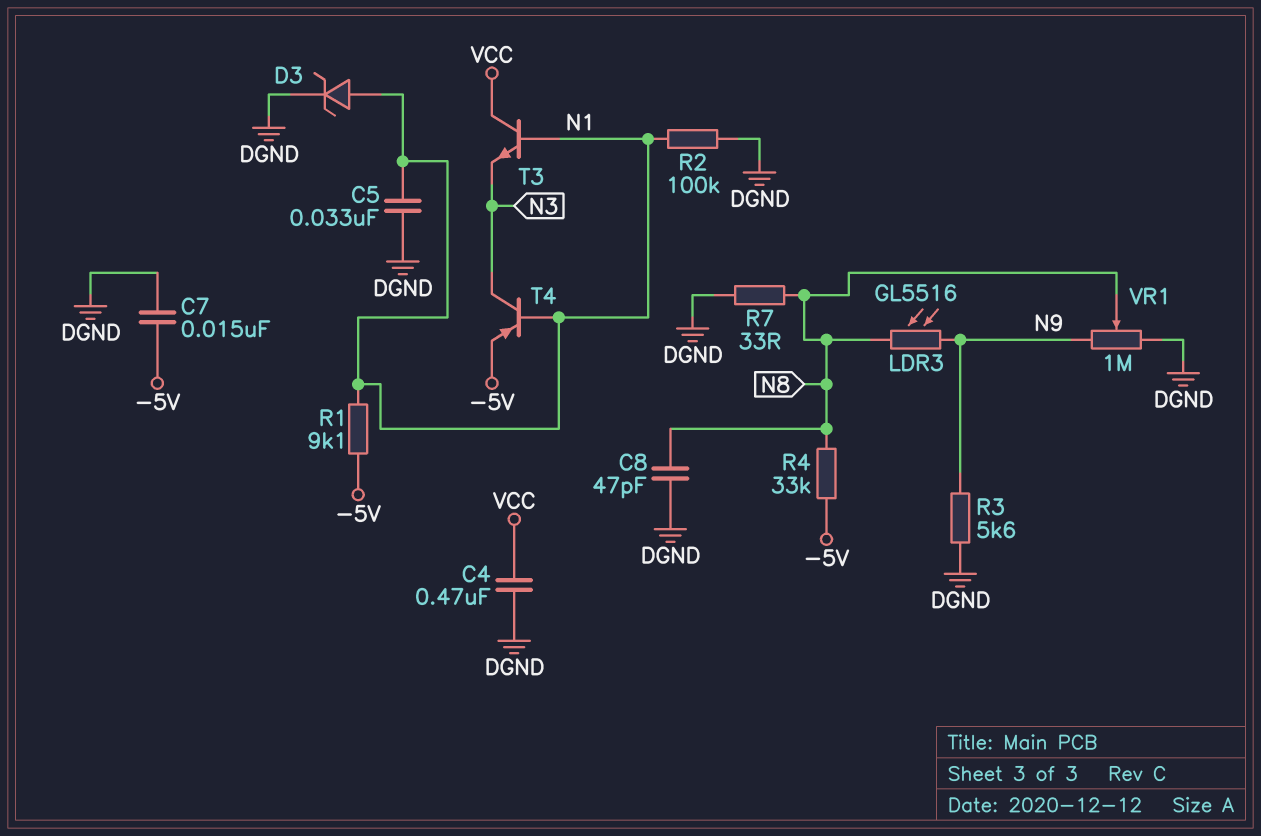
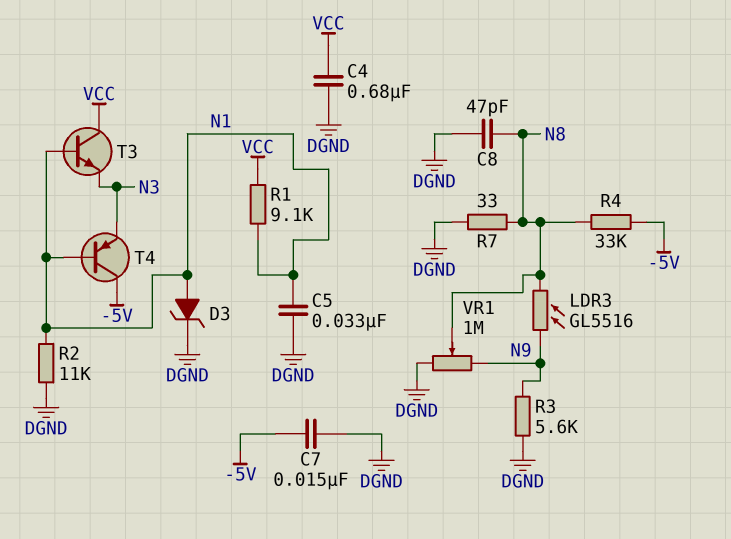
C4: 470nF (DGND, VCC) -> 680nF (DGND, VCC)
R1: 9.1k (-5V, N1) -> 9.1k (N1, VCC)
R2: 100k (DGND, N1) -> 11k (DGND, N1)
T4: PNP (B N1, C N3, E -5V) -> PNP (B N1, C -5V, E N3)

